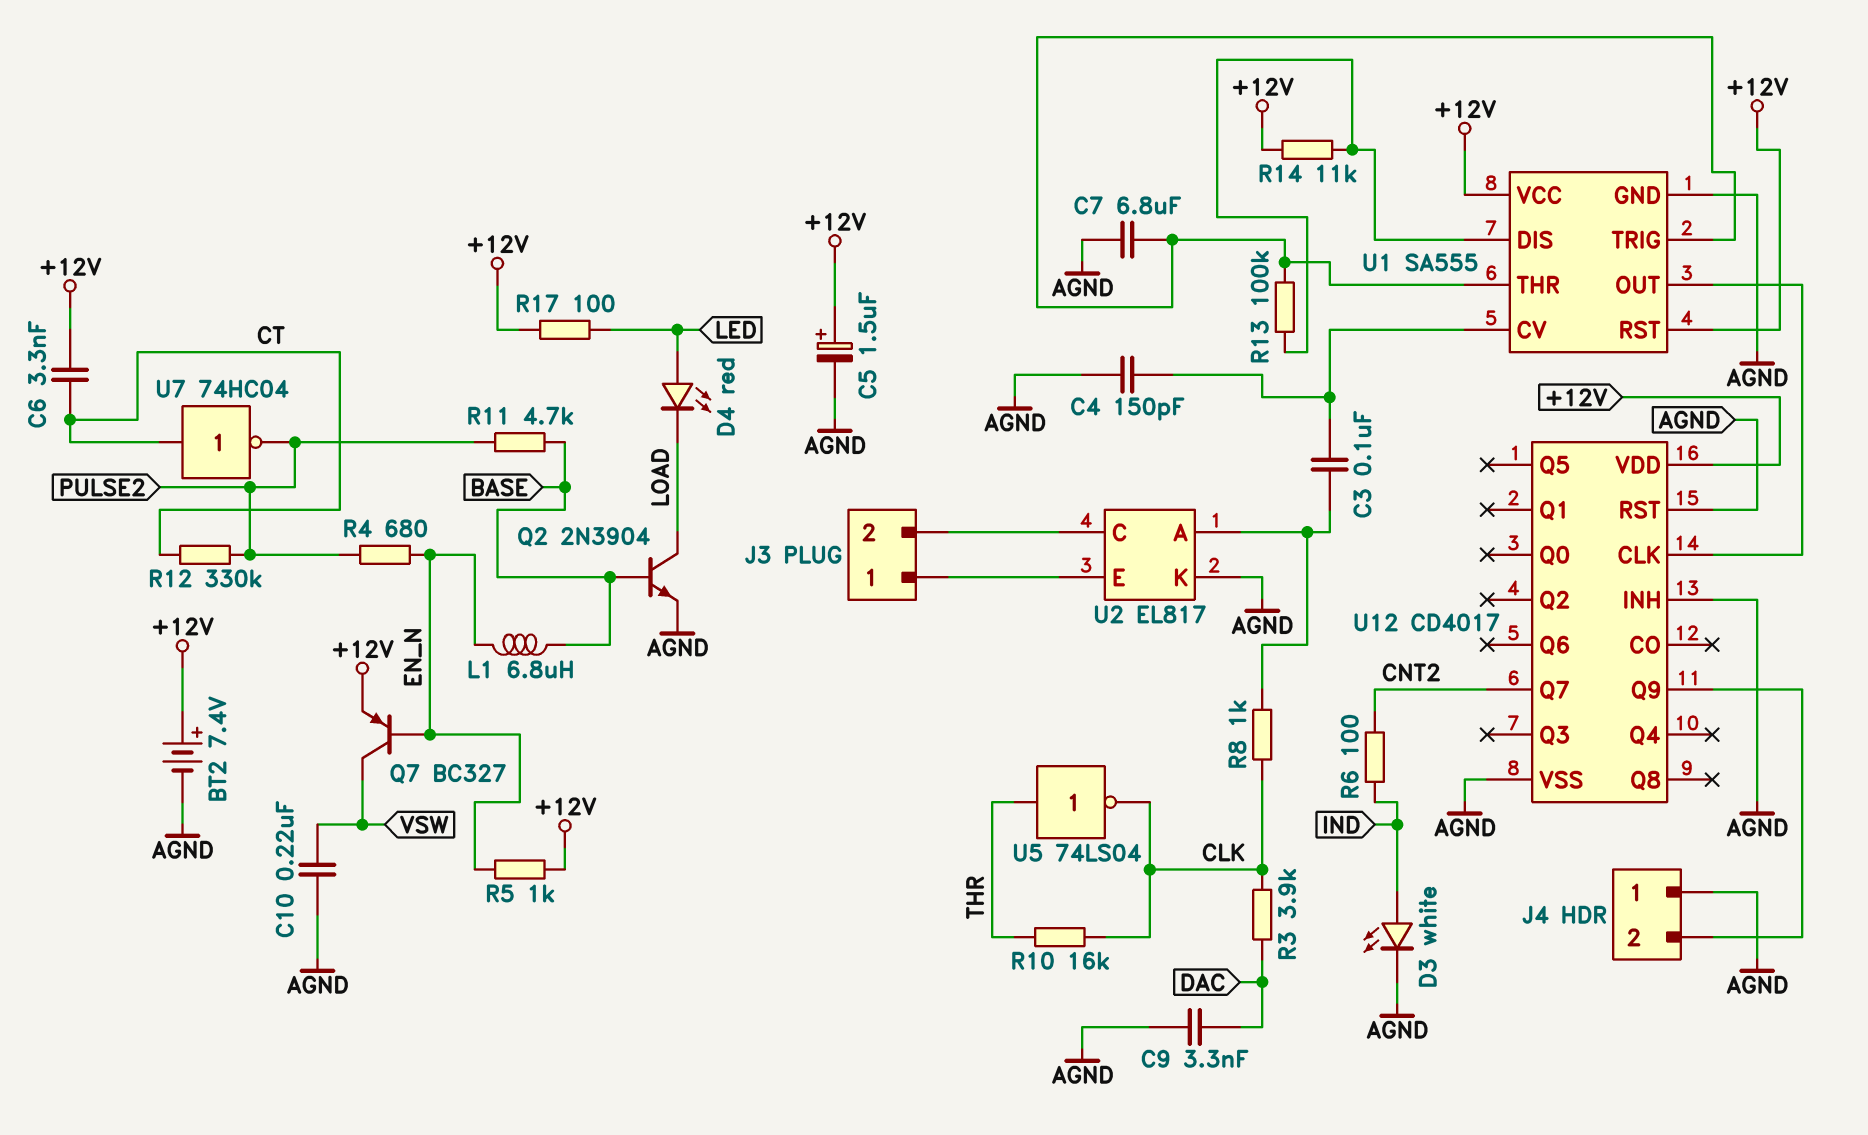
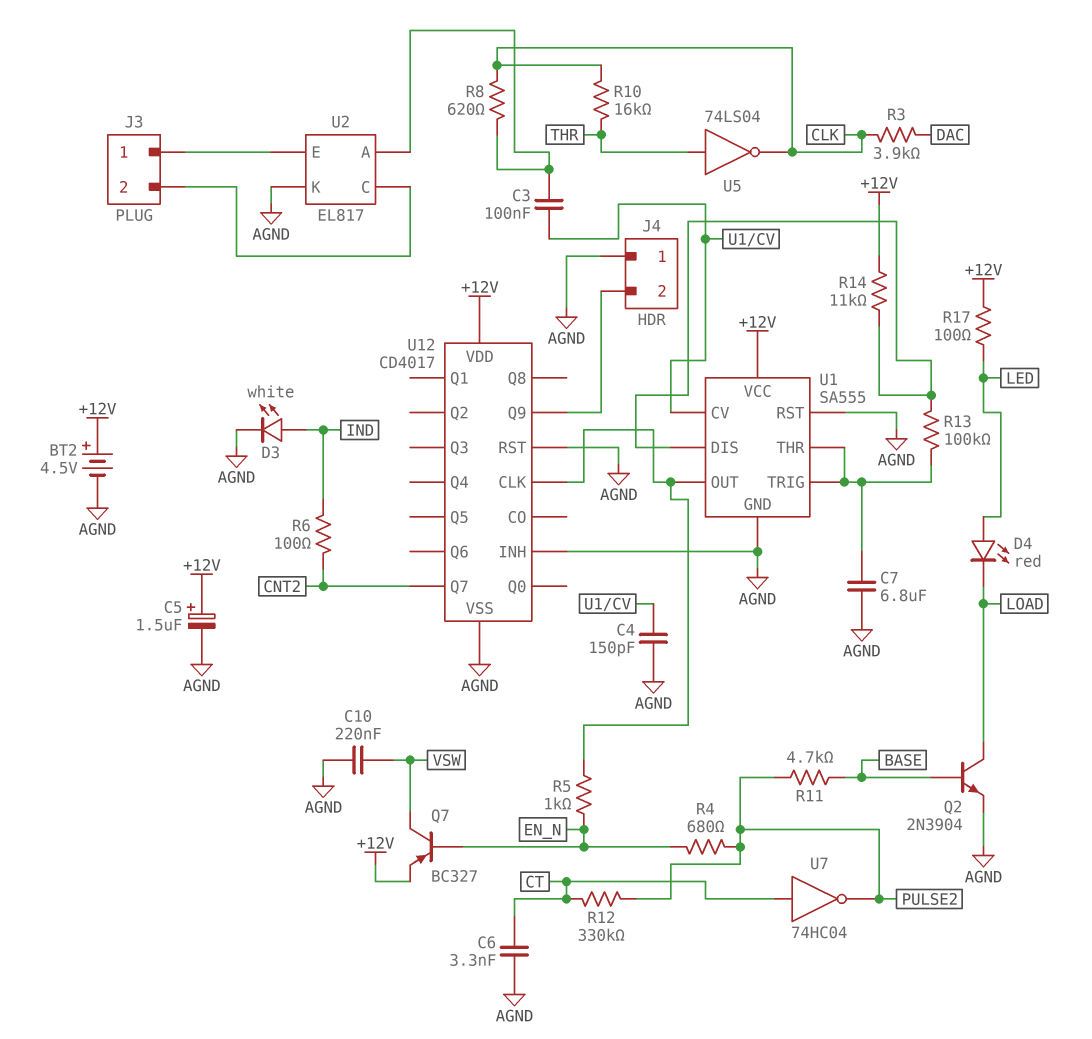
BT2: 7.4V (plus +12V, minus AGND) -> 4.5V (plus +12V, minus AGND)
C6: 3.3nF (+12V, CT) -> 3.3nF (AGND, CT)
C9: 3.3nF (AGND, DAC) -> none
L1: 6.8uH (BASE, EN_N) -> none
R5: 1k (+12V, EN_N) -> 1k (EN_N, U1/OUT)
R8: 1k (CLK, U2/A) -> 620 (CLK, U2/A)
U1 pin RST: +12V -> AGND

